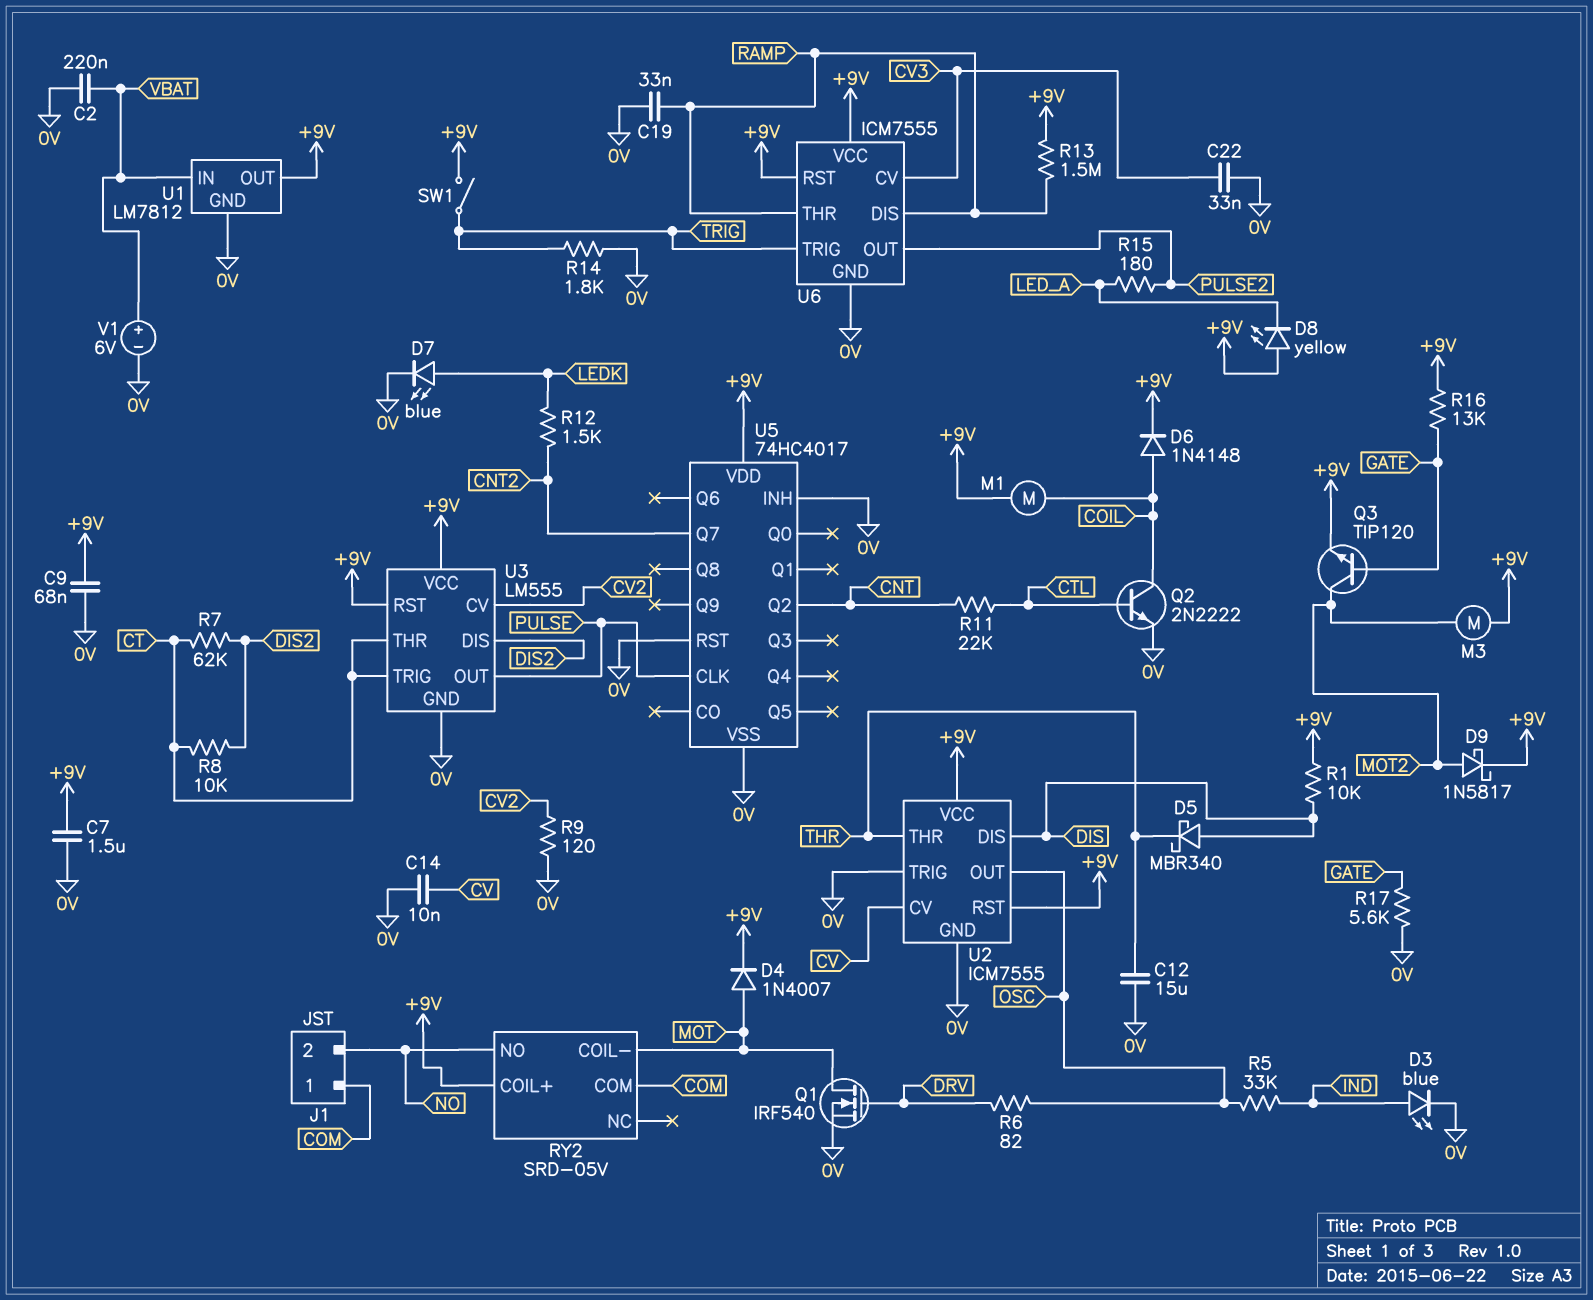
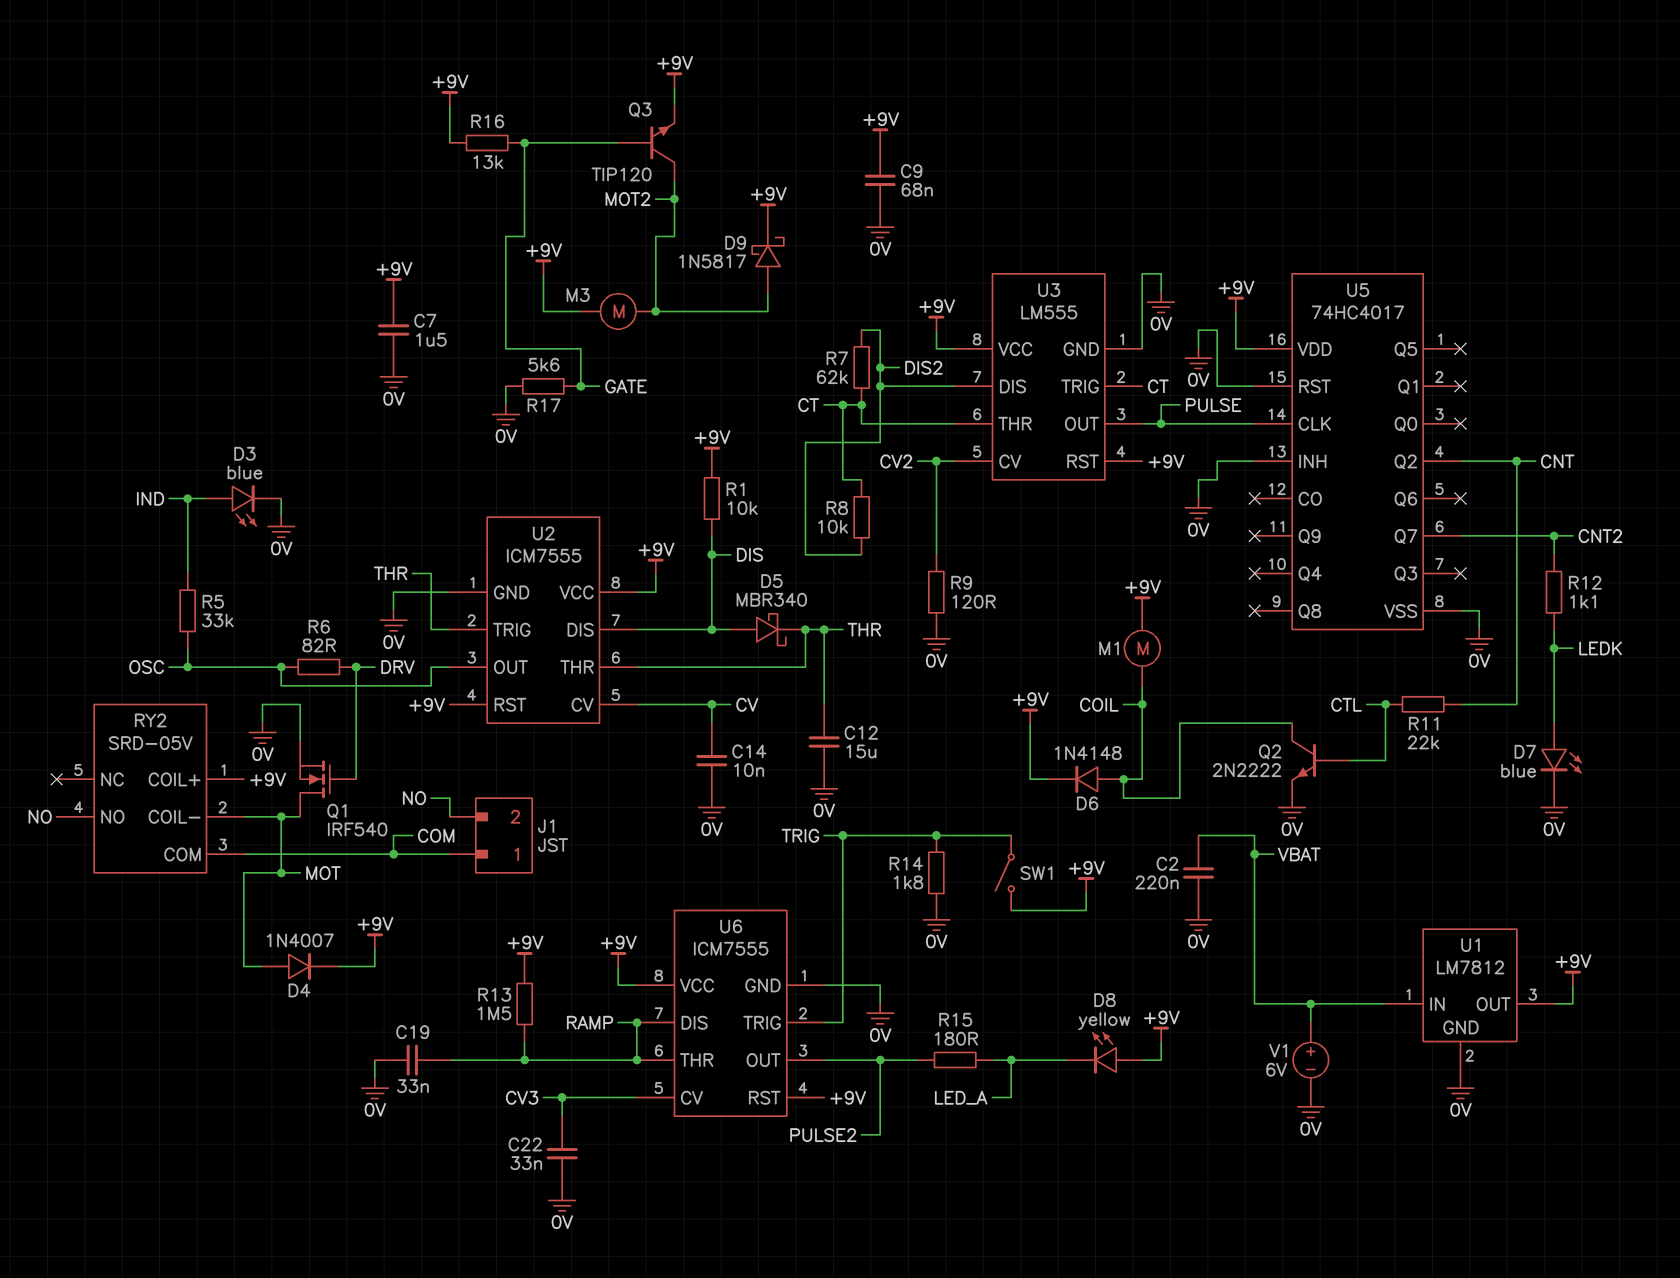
R12: 1.5k (CNT2, LEDK) -> 1.1k (CNT2, LEDK)
U2 pin TRIG: 0V -> THR

